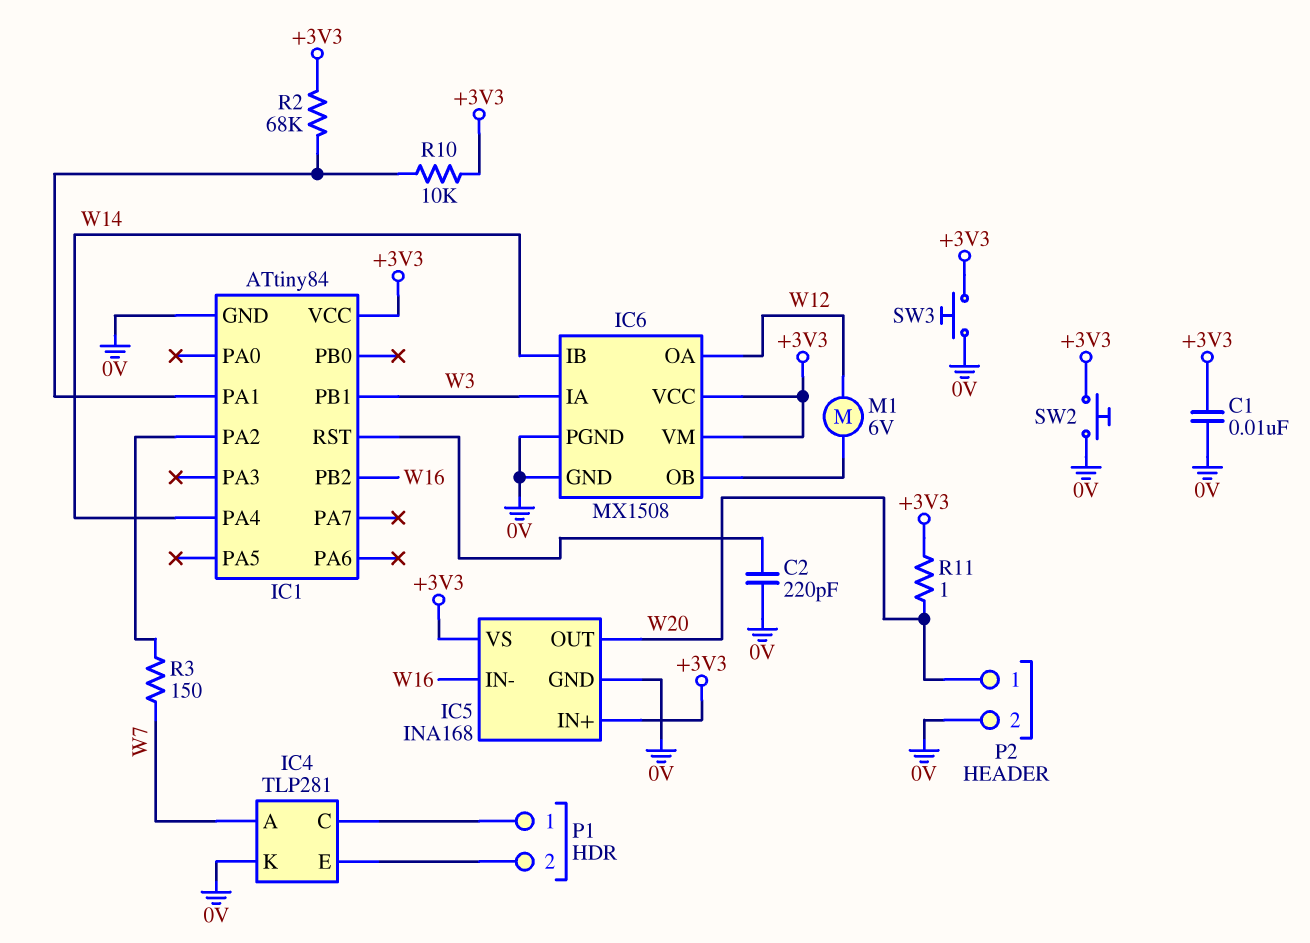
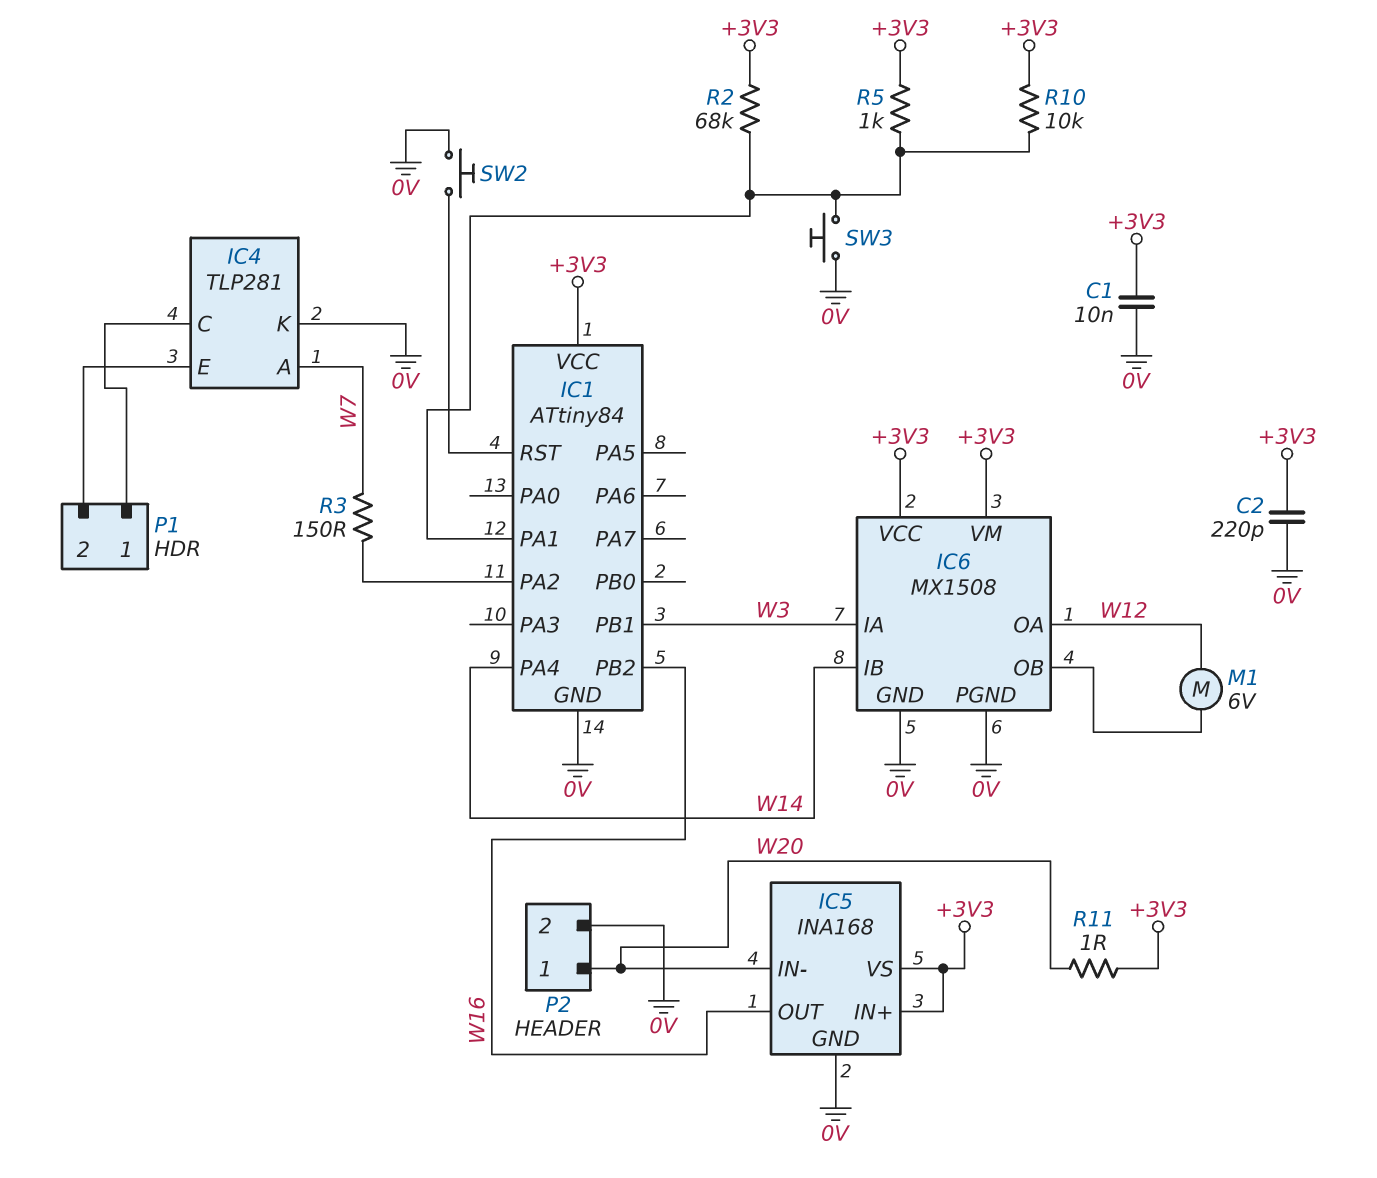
C2: 220pF (0V, IC1/RST) -> 220pF (+3V3, 0V)
IC5 pin IN-: W16 -> W20
IC5 pin OUT: W20 -> W16
R5: none -> 1k (+3V3, IC1/PA1)
SW2: button (+3V3, 0V) -> button (0V, IC1/RST)
SW3: button (+3V3, 0V) -> button (0V, IC1/PA1)

